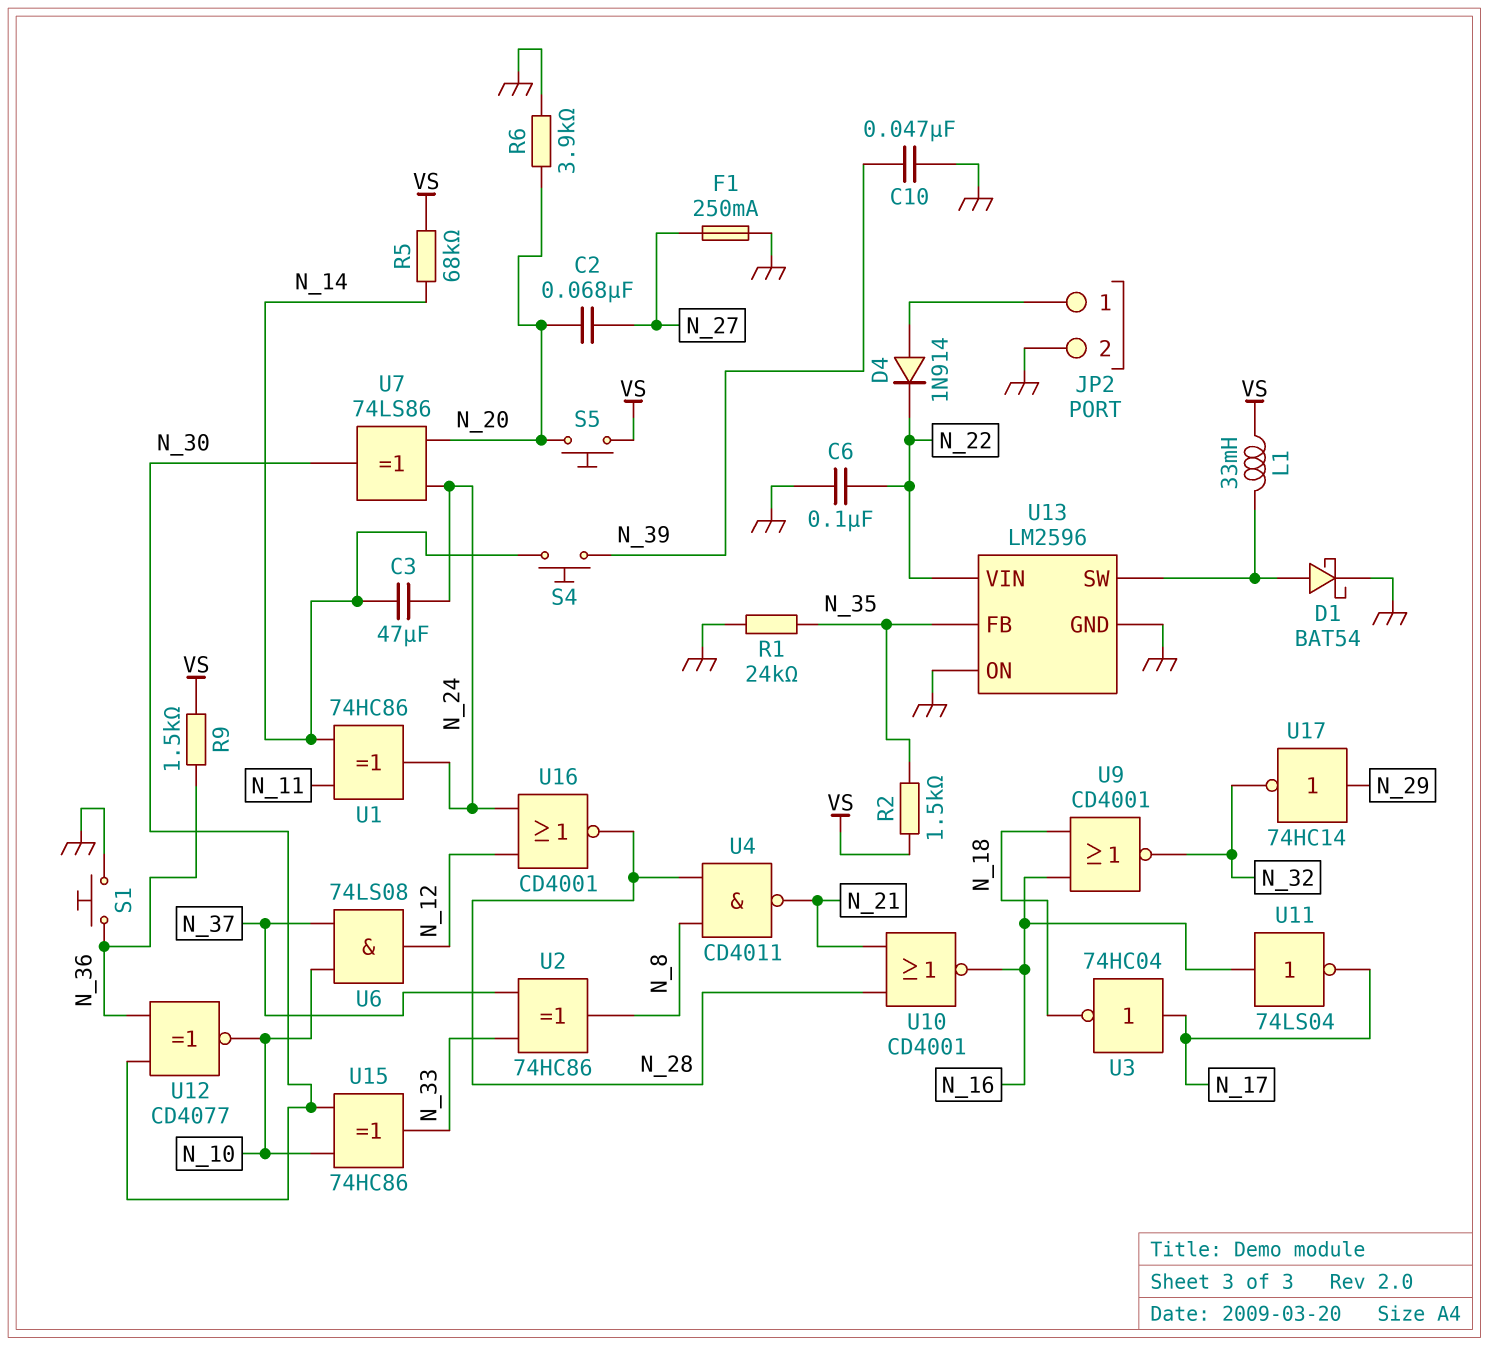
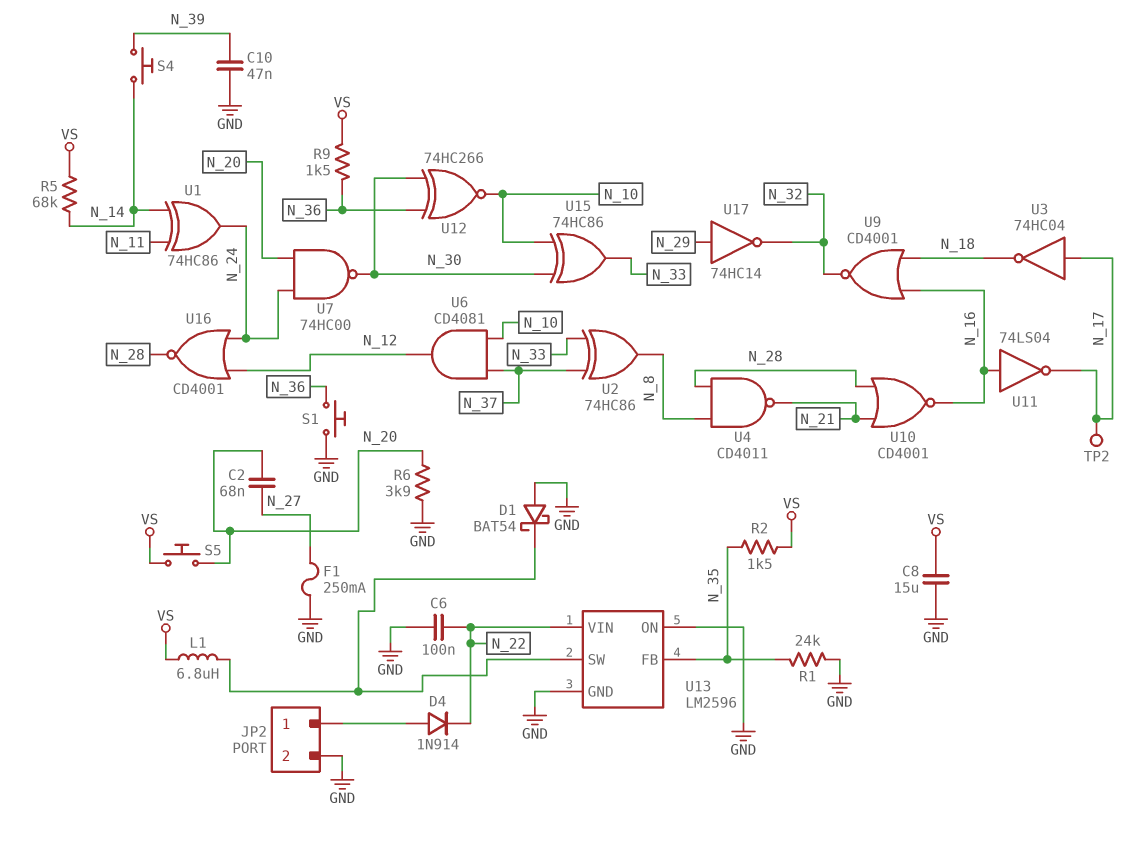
C3: 47uF (N_14, N_24) -> none
C8: none -> 15uF (GND, VS)
D1: schottky BAT54 (A U13/SW, K GND) -> schottky BAT54 (A GND, K U13/SW)
L1: 33mH (U13/SW, VS) -> 6.8uH (U13/SW, VS)
TP2: none -> test point (N_17)
U6: AND 74LS08 (in N_10, in N_37, out N_12) -> AND CD4081 (in N_10, in N_37, out N_12)
U7: XOR 74LS86 (in N_20, in N_24, out N_30) -> NAND 74HC00 (in N_20, in N_24, out N_30)
U12: XNOR CD4077 (in N_30, in N_36, out N_10) -> XNOR 74HC266 (in N_30, in N_36, out N_10)

